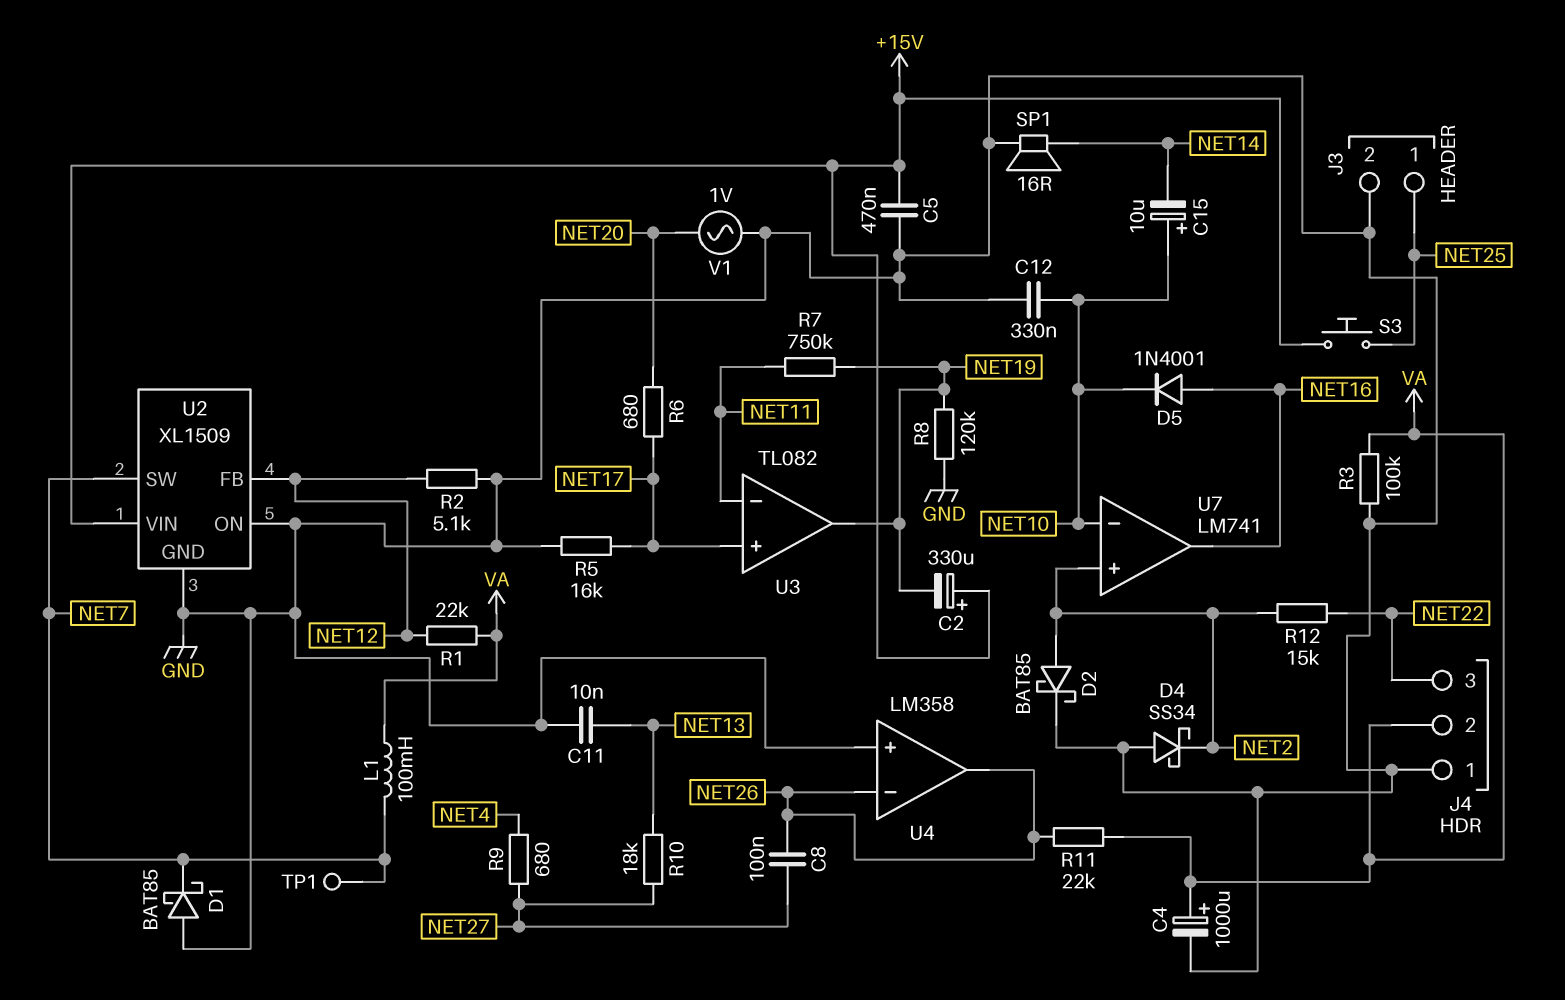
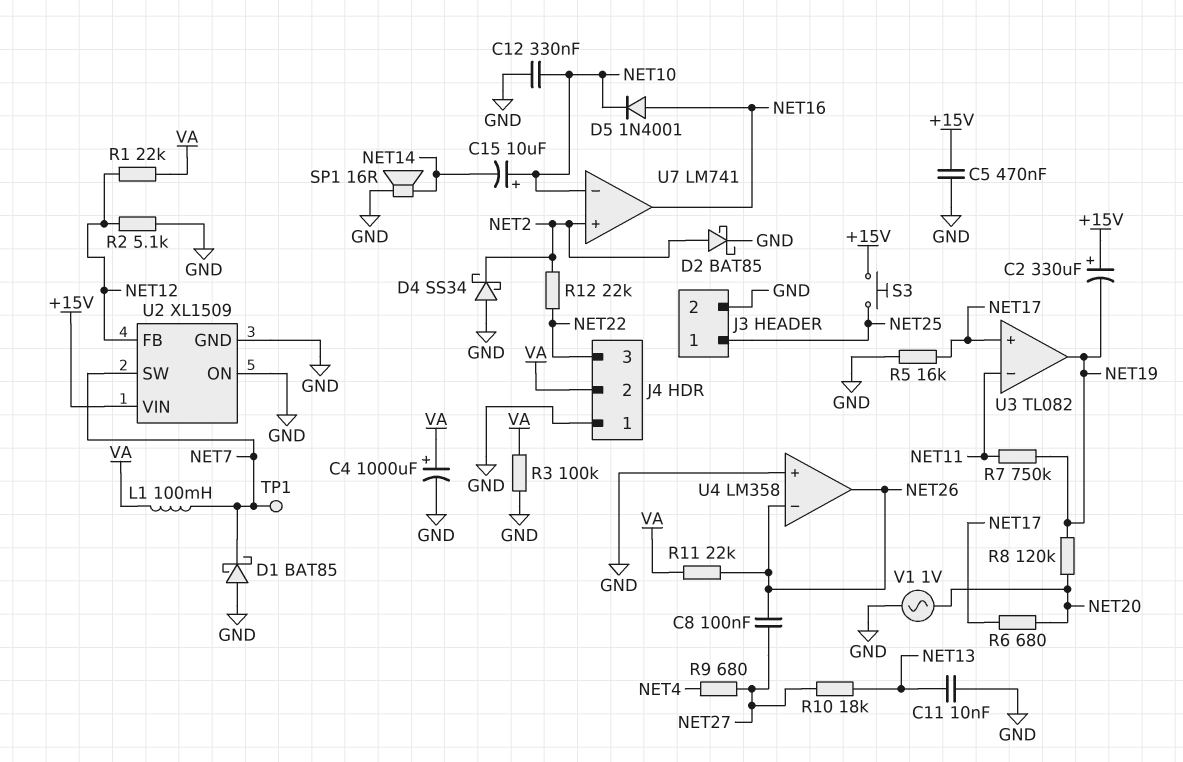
R8: 120k (GND, NET19) -> 120k (NET19, NET20)
R12: 15k (NET2, NET22) -> 22k (NET2, NET22)

